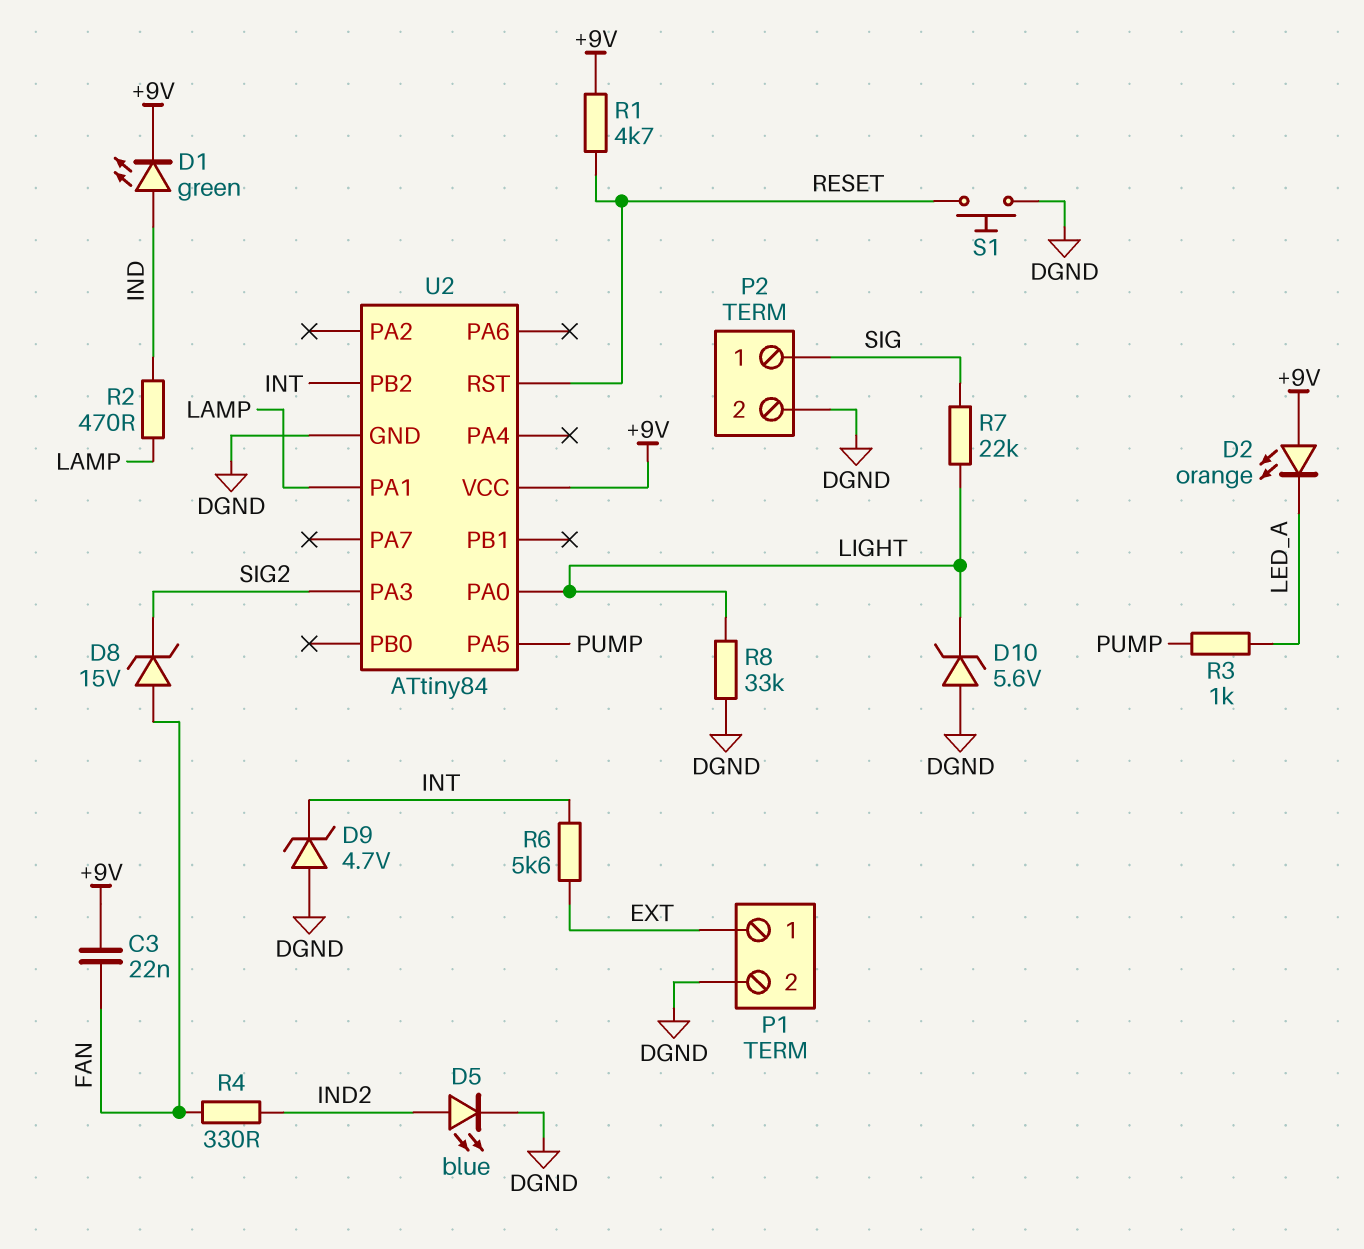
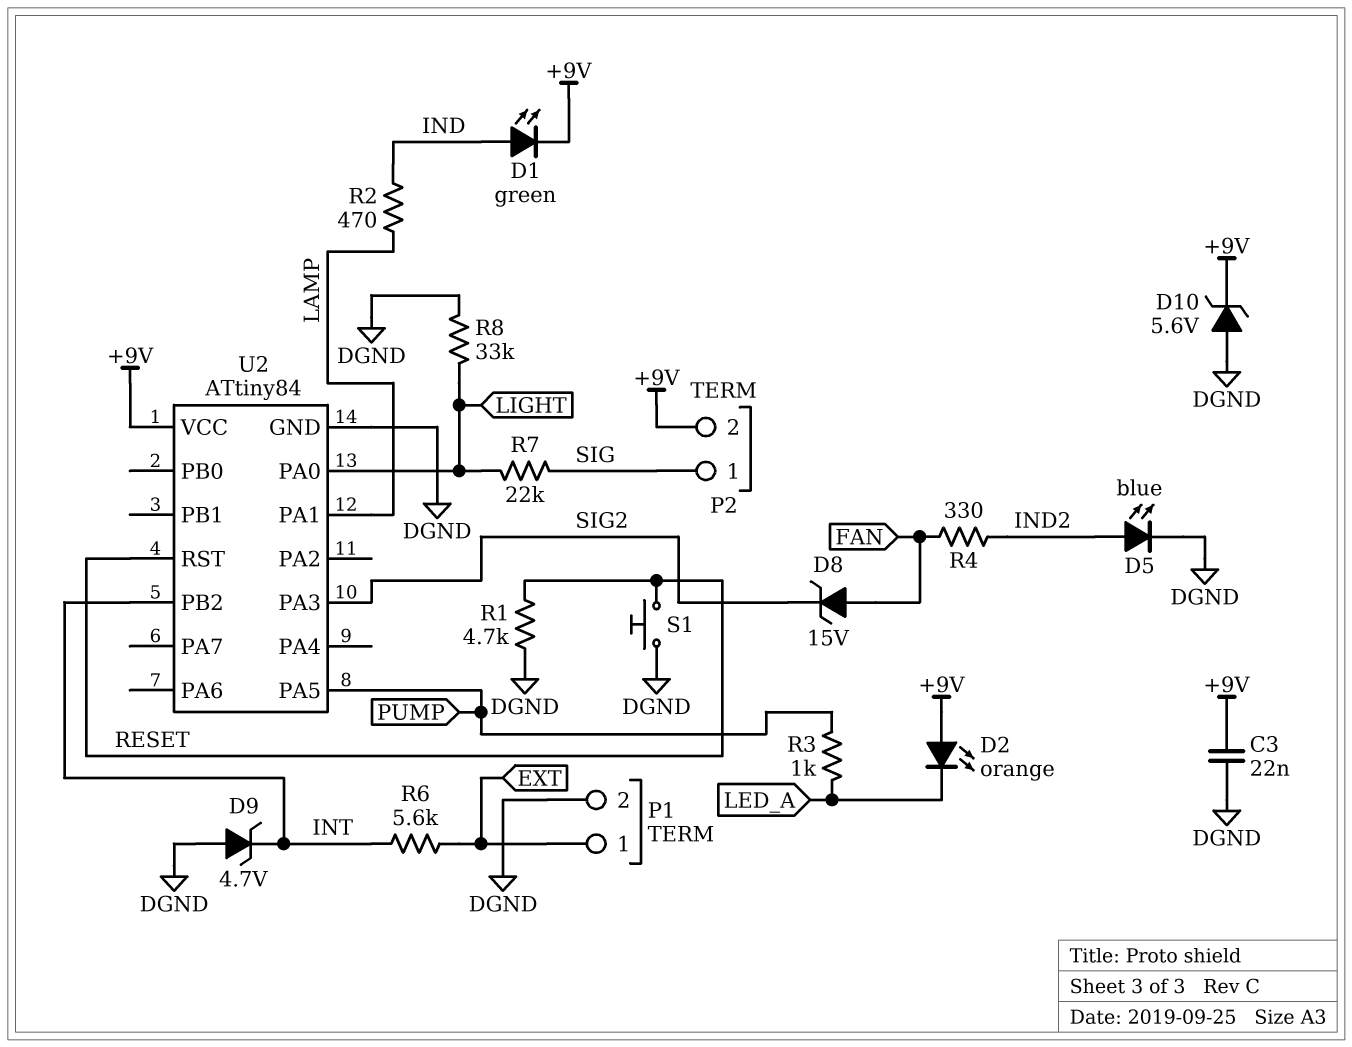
C3: 22nF (+9V, FAN) -> 22nF (+9V, DGND)
D10: zener 5.6V (A DGND, K LIGHT) -> zener 5.6V (A DGND, K +9V)
P2 pin 2: DGND -> +9V
R1: 4.7k (+9V, RESET) -> 4.7k (DGND, RESET)

